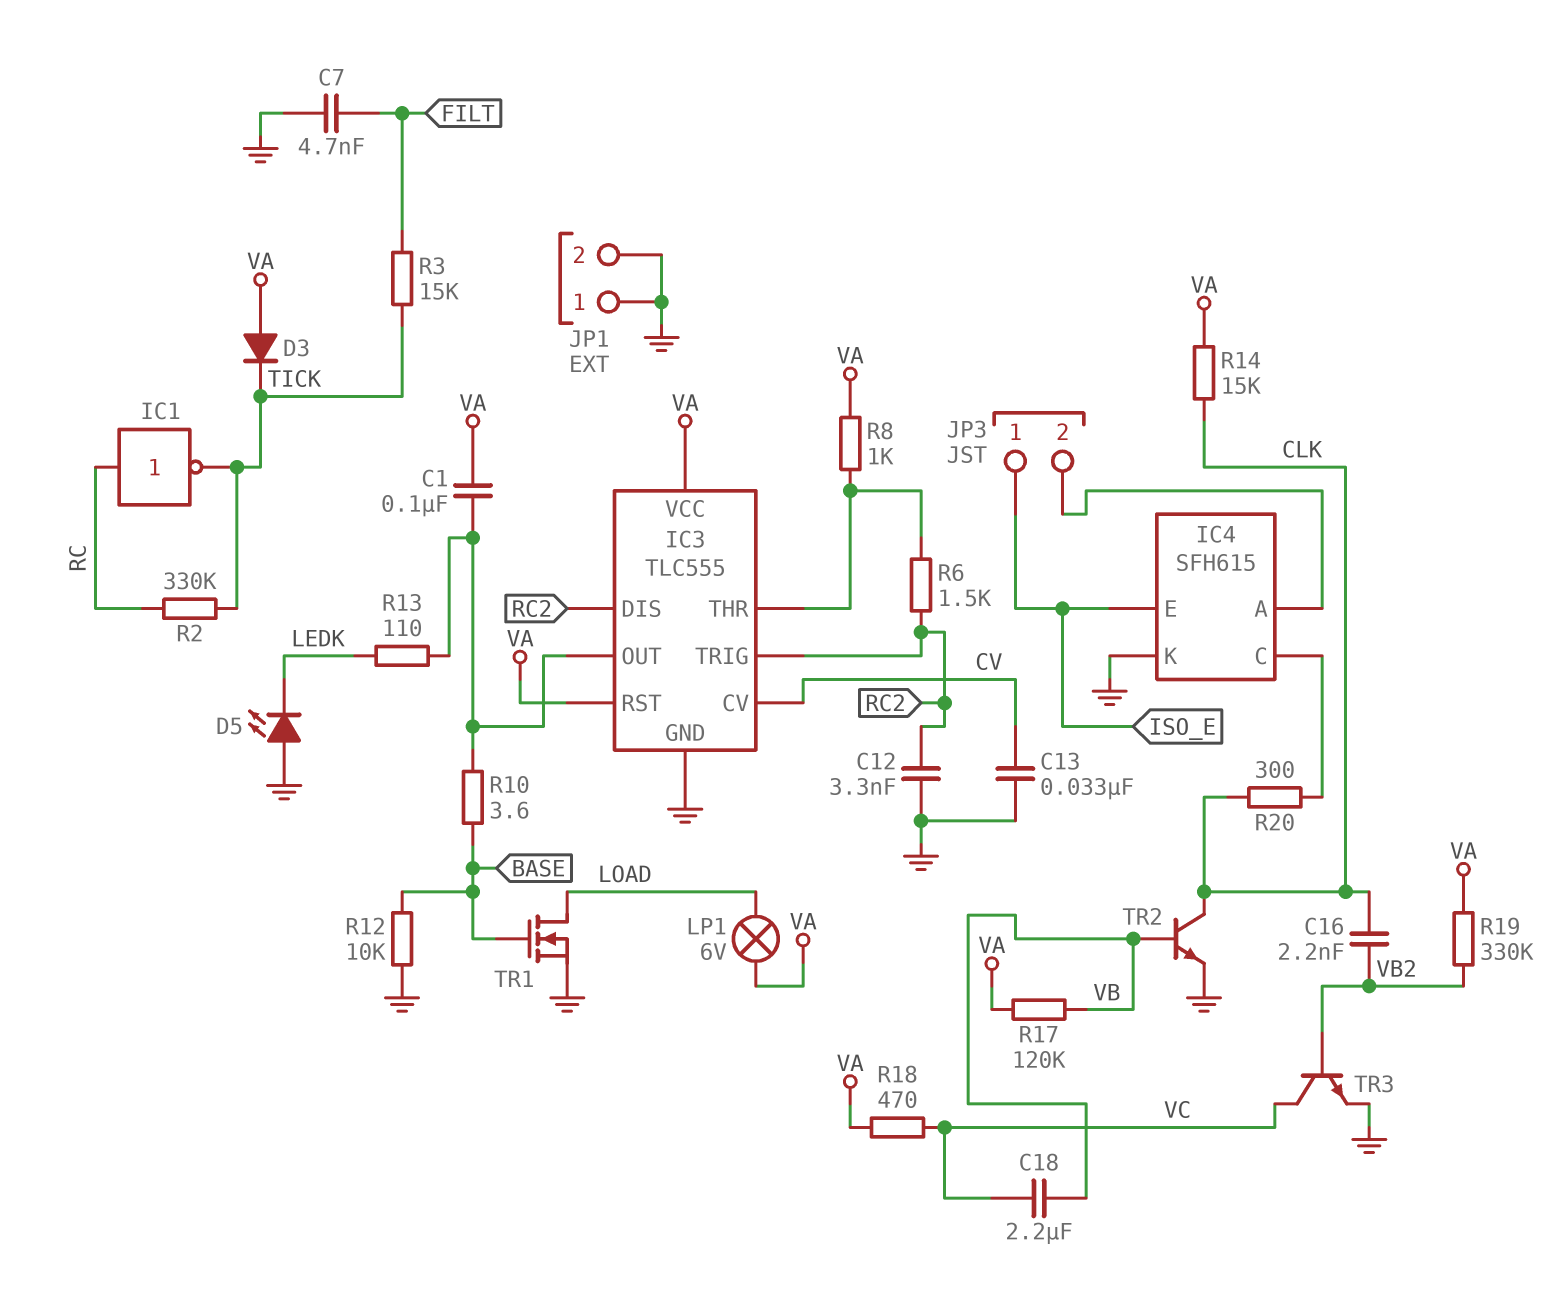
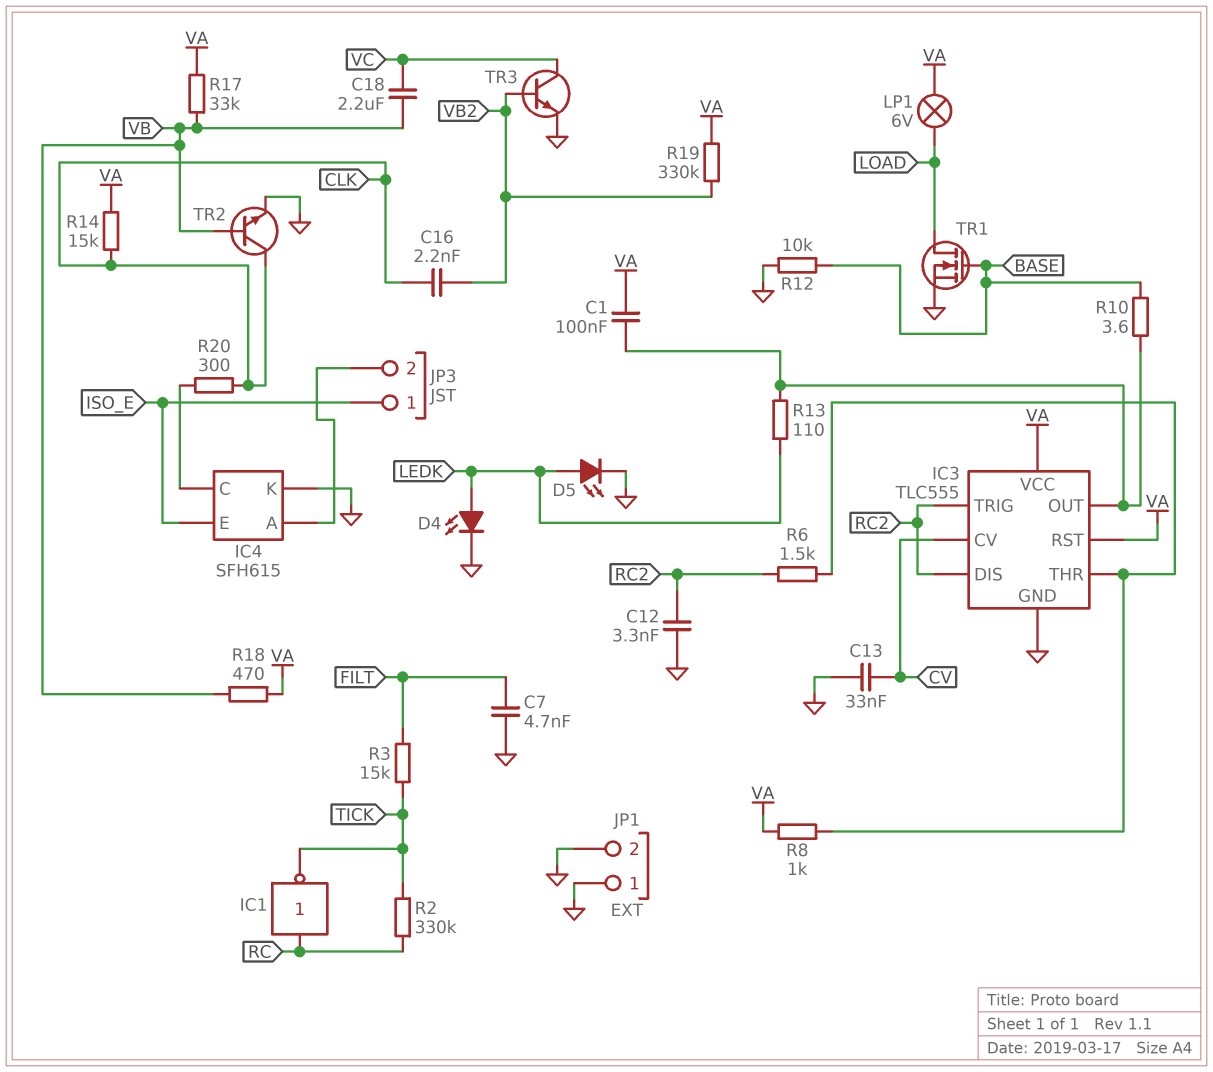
D3: diode (A VA, K TICK) -> none
D4: none -> LED (A LEDK, K GND)
D5: LED (A GND, K LEDK) -> LED (A LEDK, K GND)
R17: 120k (VA, VB) -> 33k (VA, VB)
R18: 470 (VA, VC) -> 470 (VA, VB)

